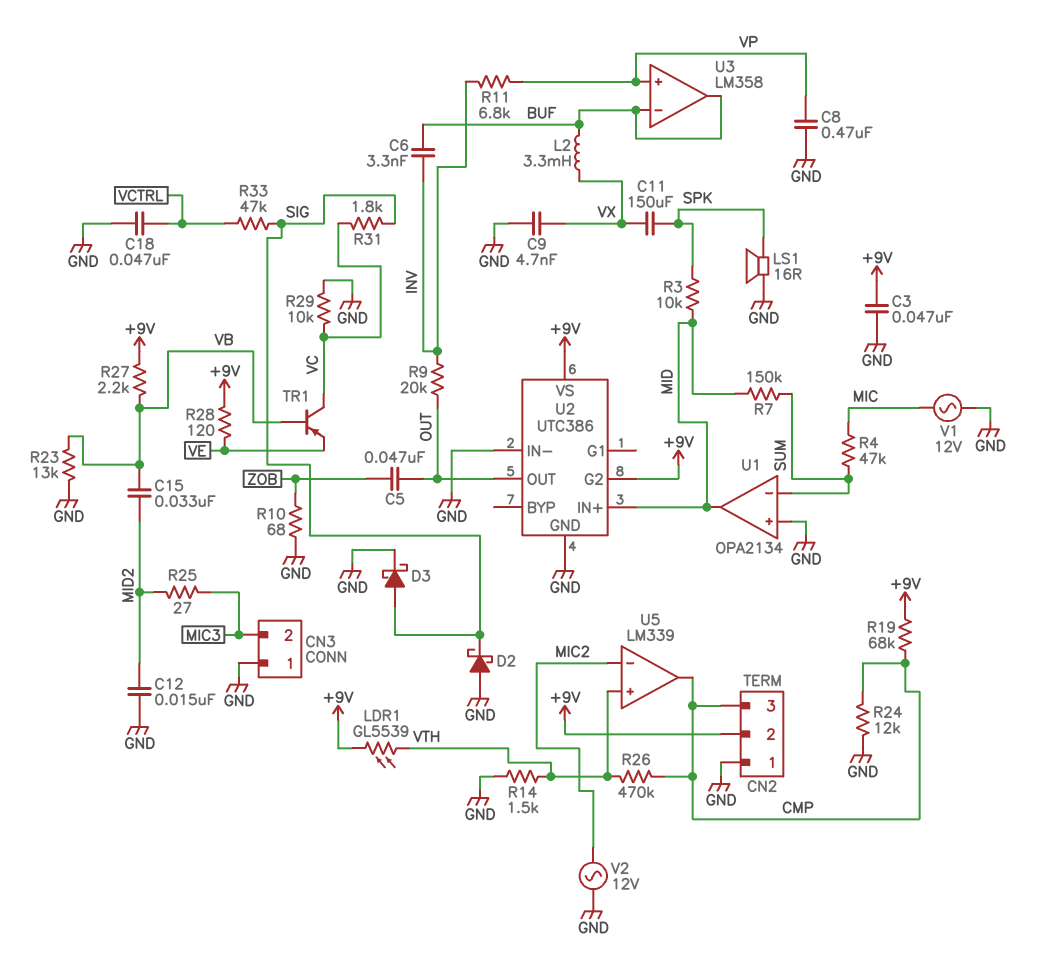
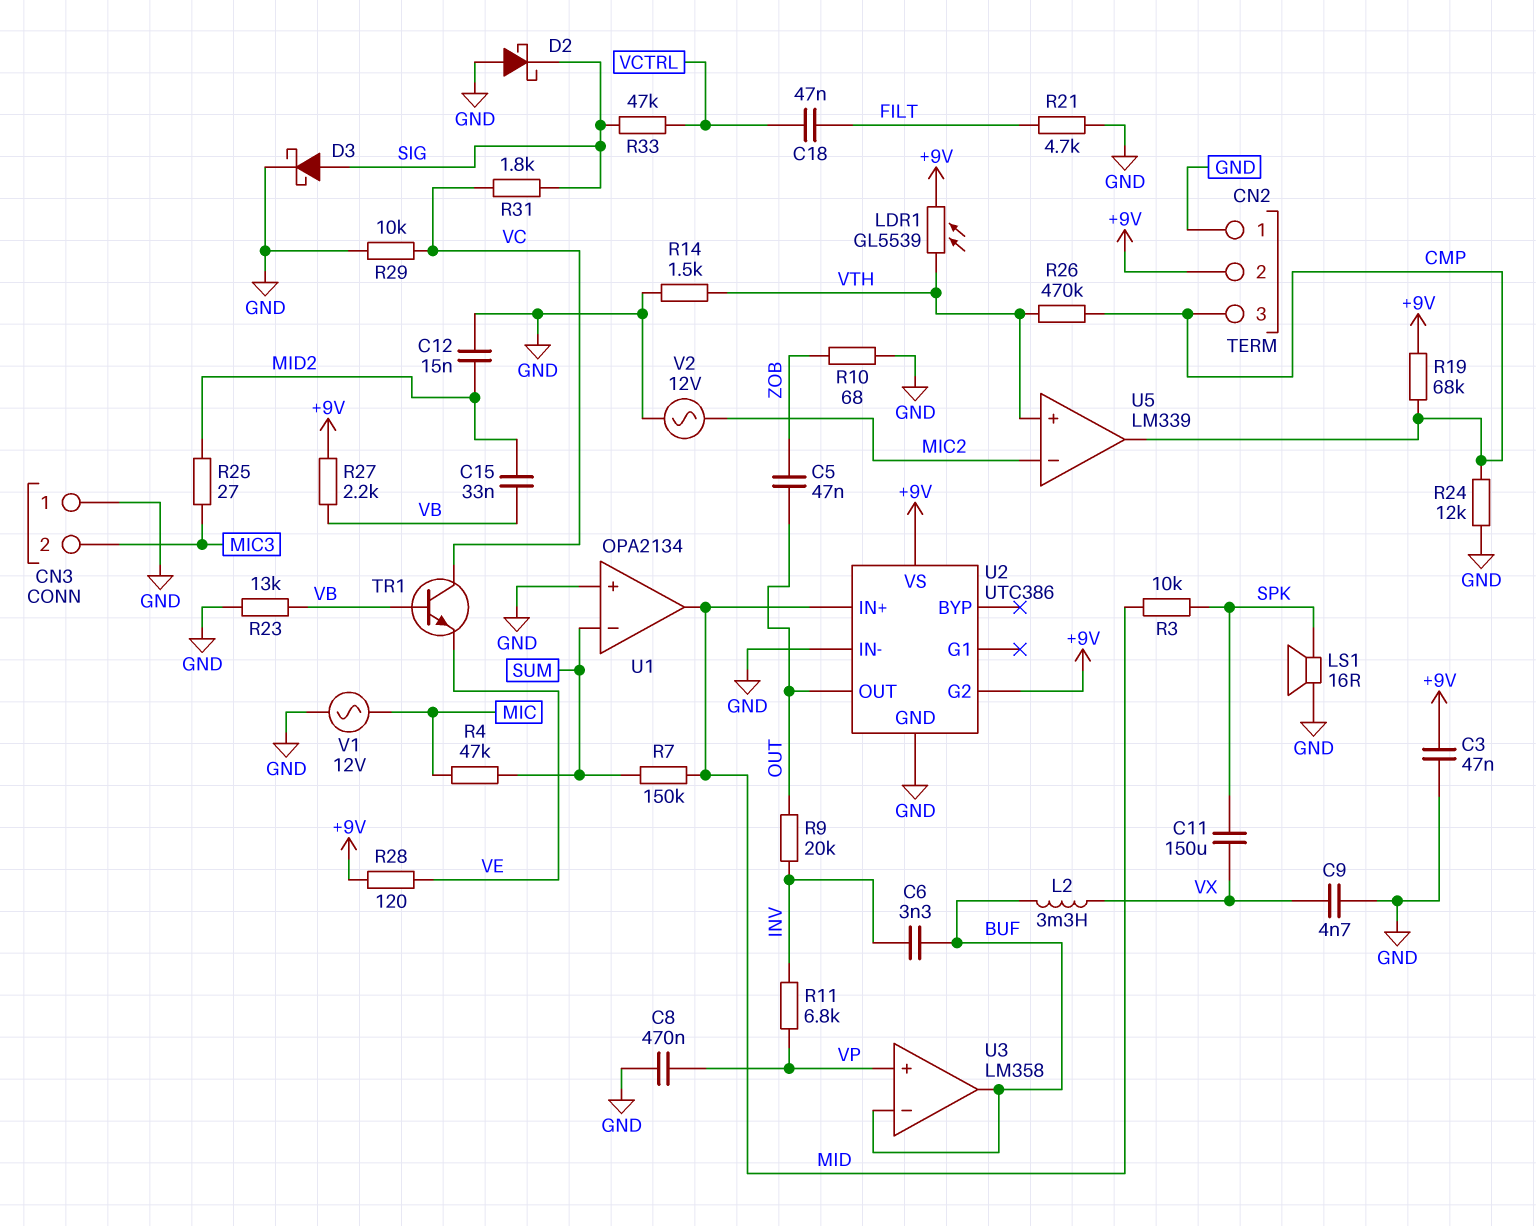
C18: 47nF (GND, VCTRL) -> 47nF (FILT, VCTRL)
R21: none -> 4.7k (FILT, GND)
TR1: PNP (B VB, C VC, E VE) -> NPN (B VB, C VC, E VE)

